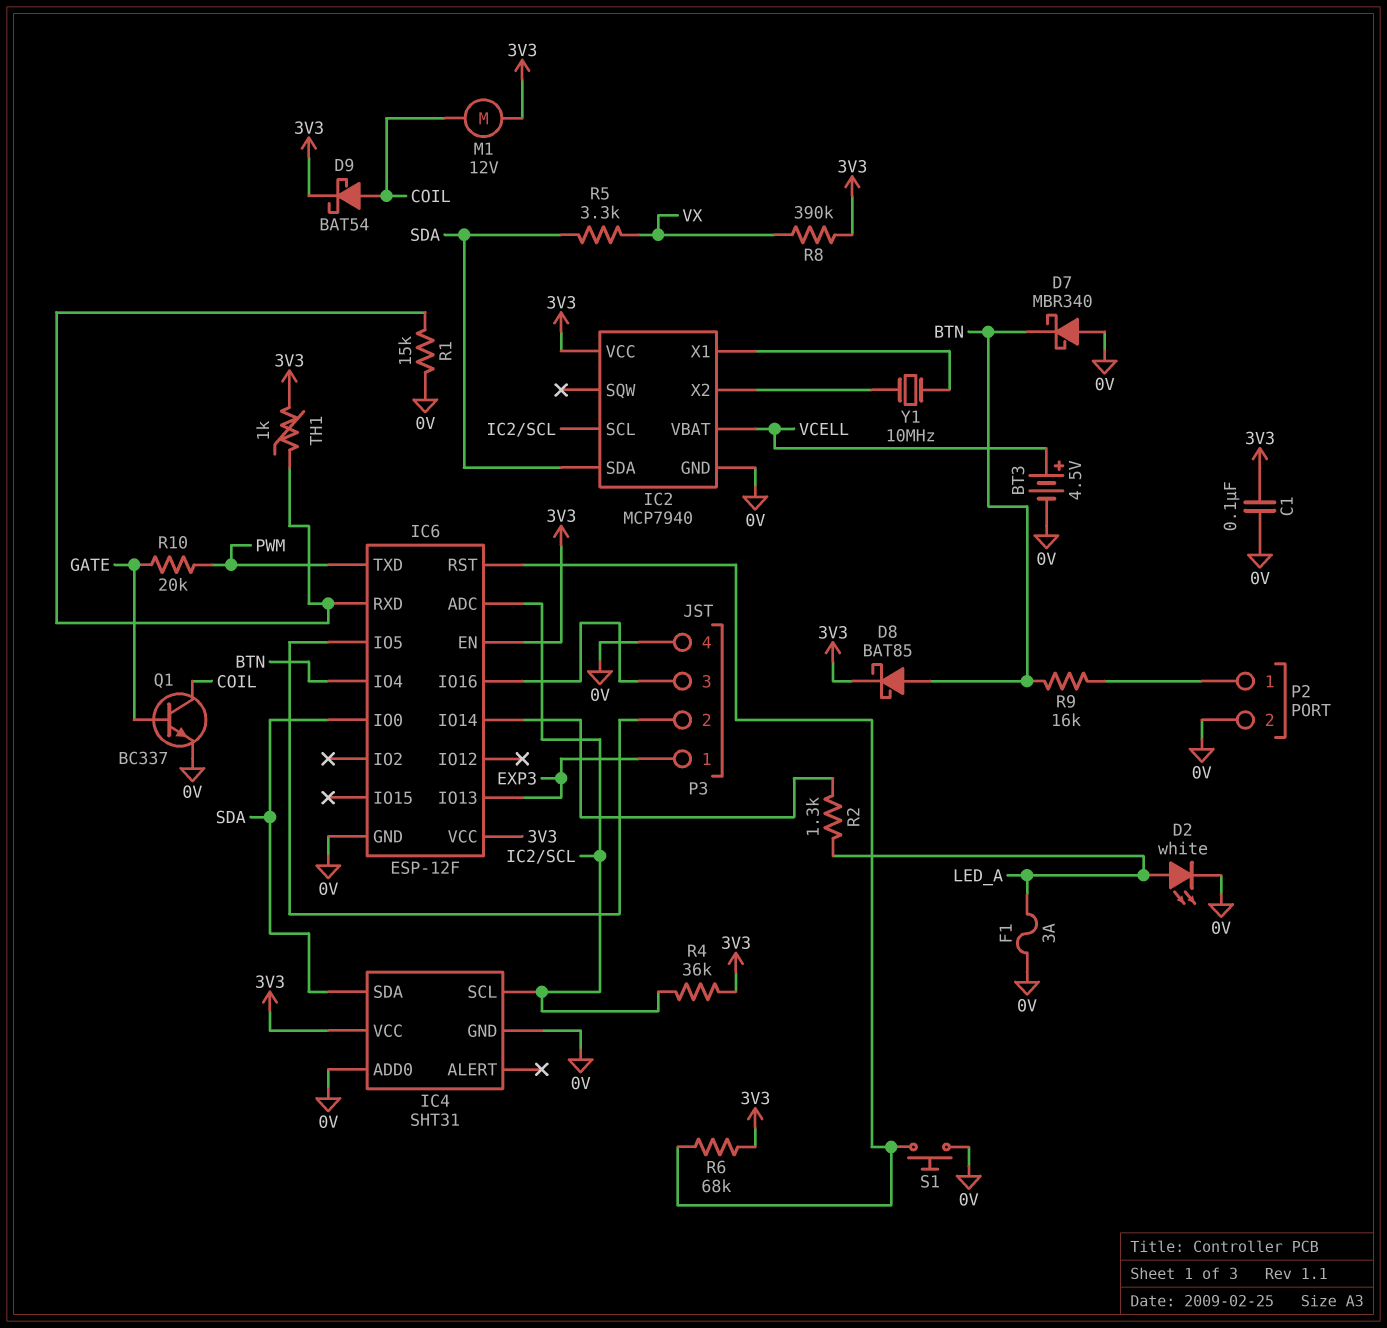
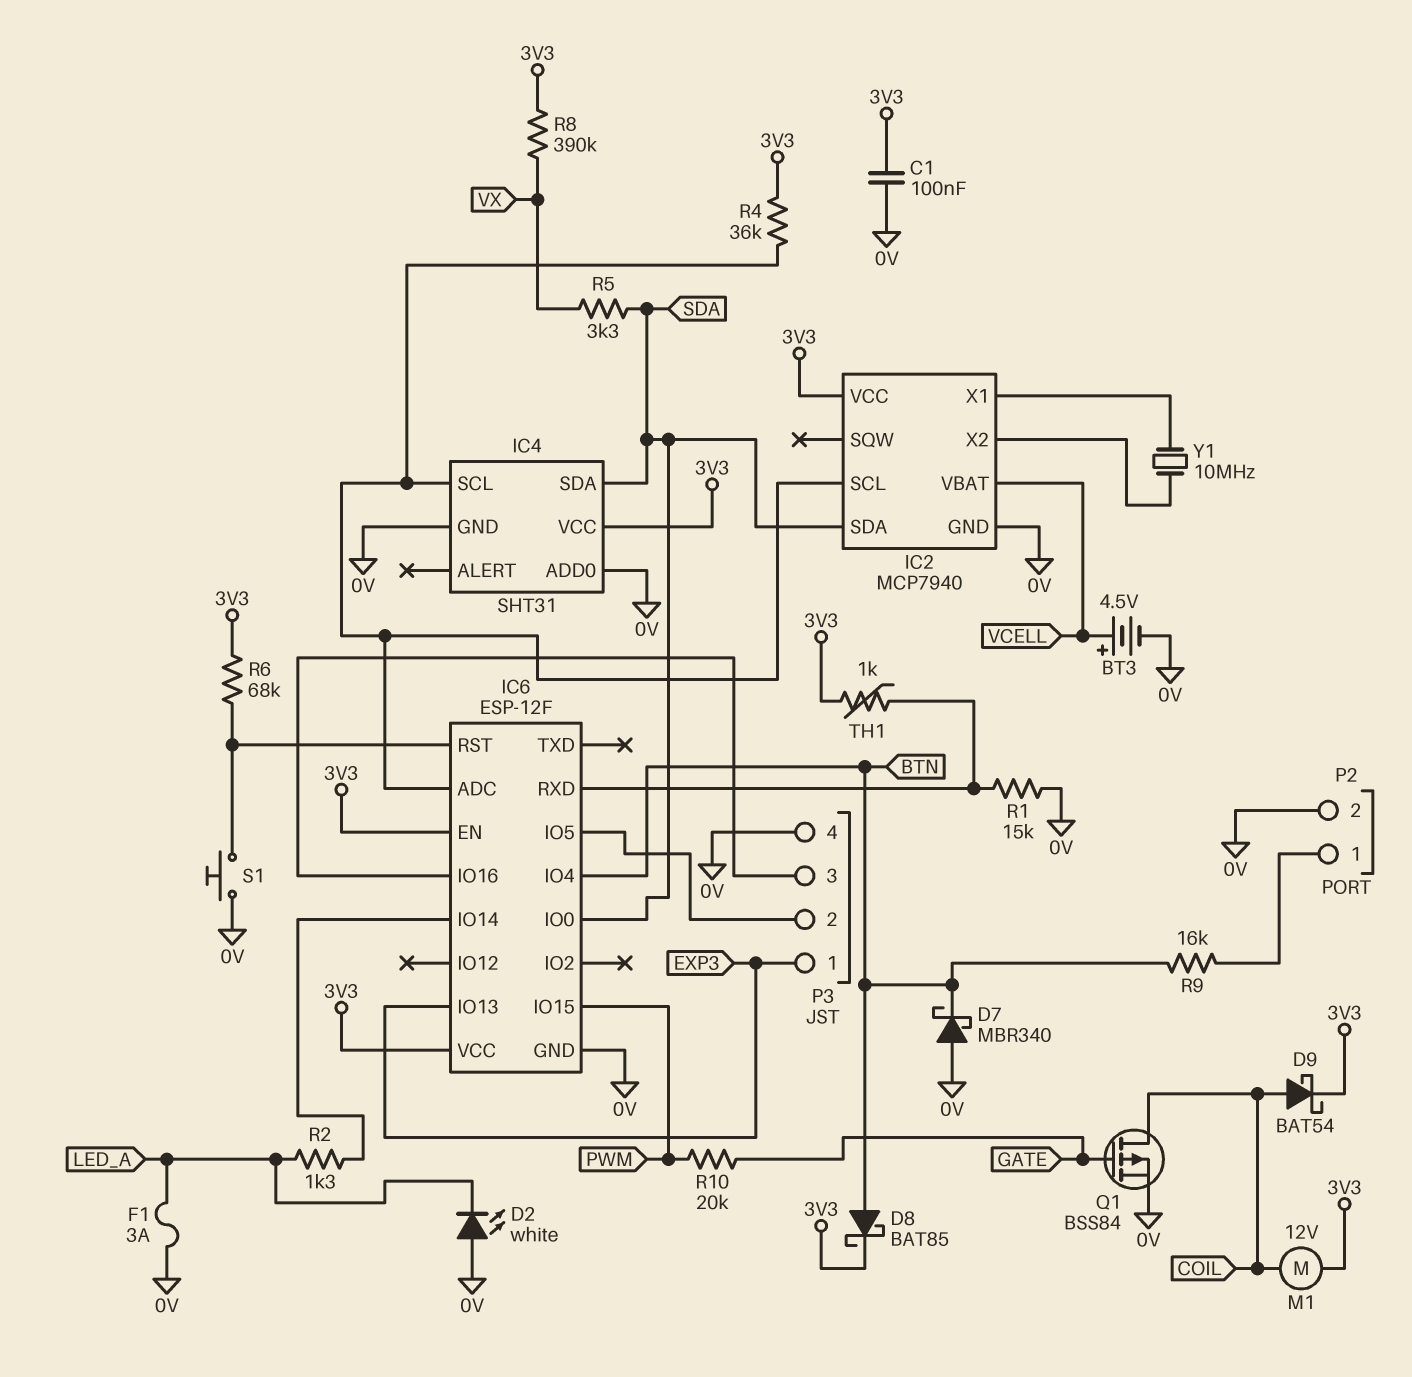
D2: LED white (A LED_A, K 0V) -> LED white (A 0V, K LED_A)
IC6 pin IO15: none -> PWM
IC6 pin TXD: PWM -> none
Q1: NPN BC337 (B GATE, C COIL, E 0V) -> PMOS BSS84 (G GATE, D COIL, S 0V)

